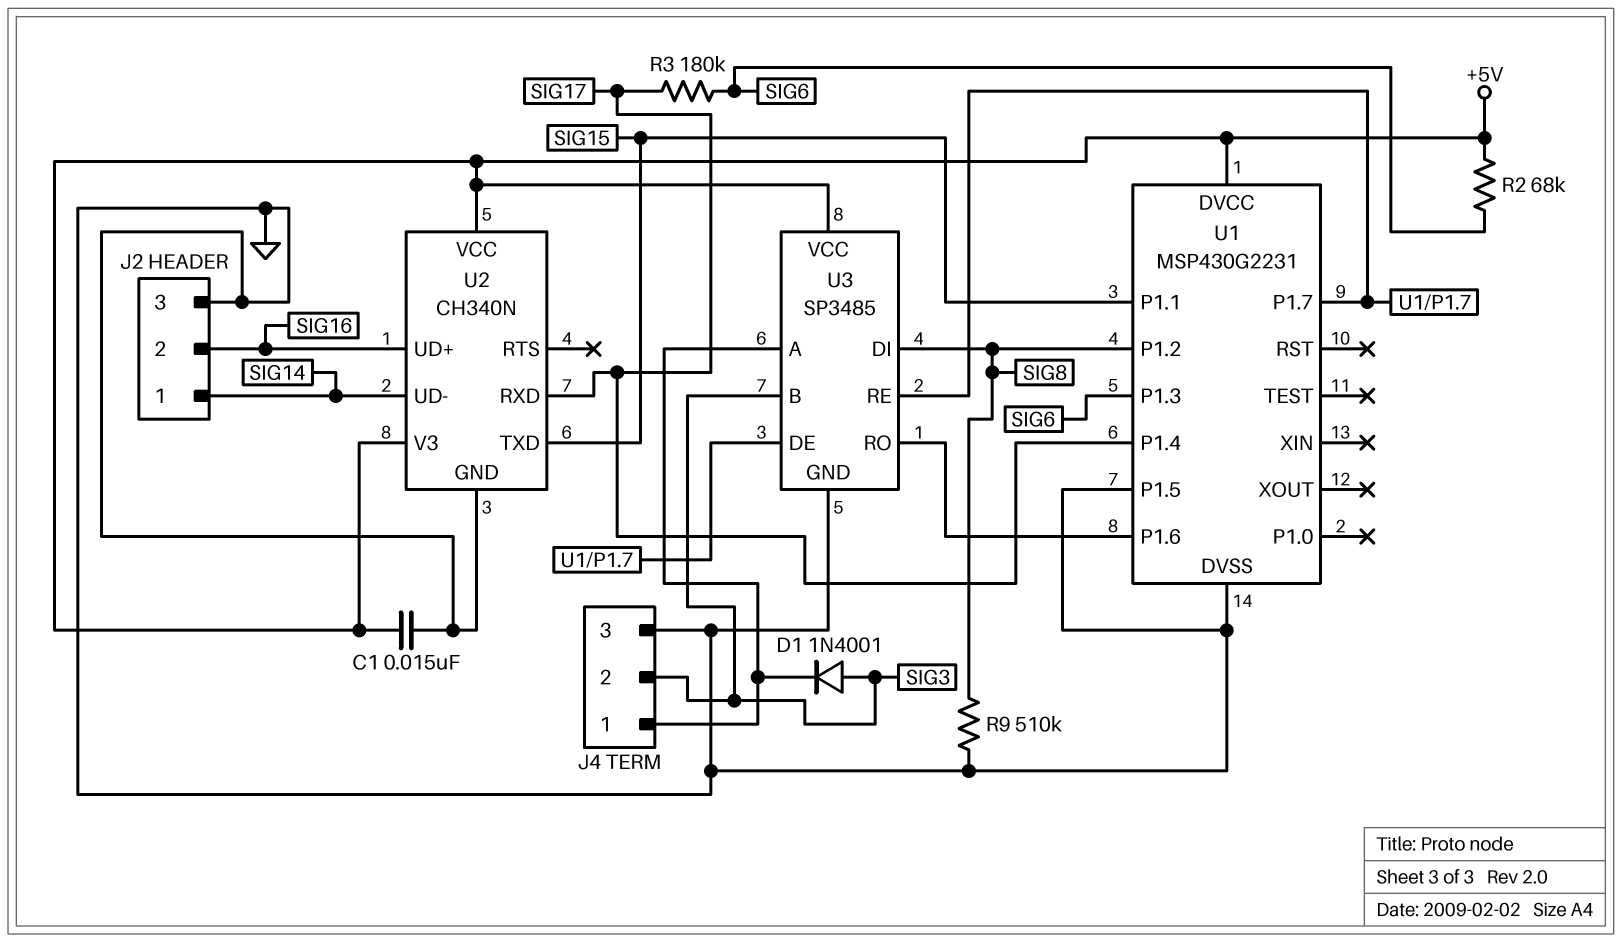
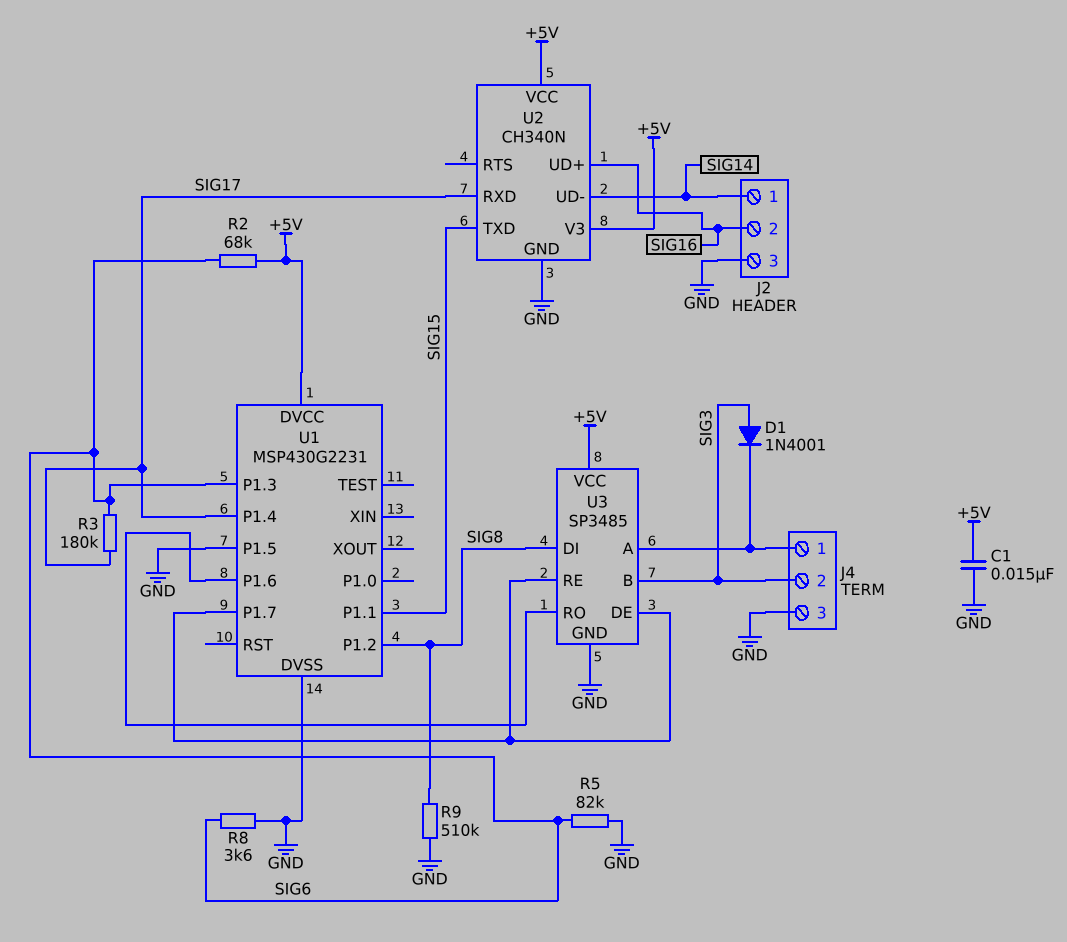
R5: none -> 82k (GND, SIG6)
R8: none -> 3.6k (GND, SIG6)

